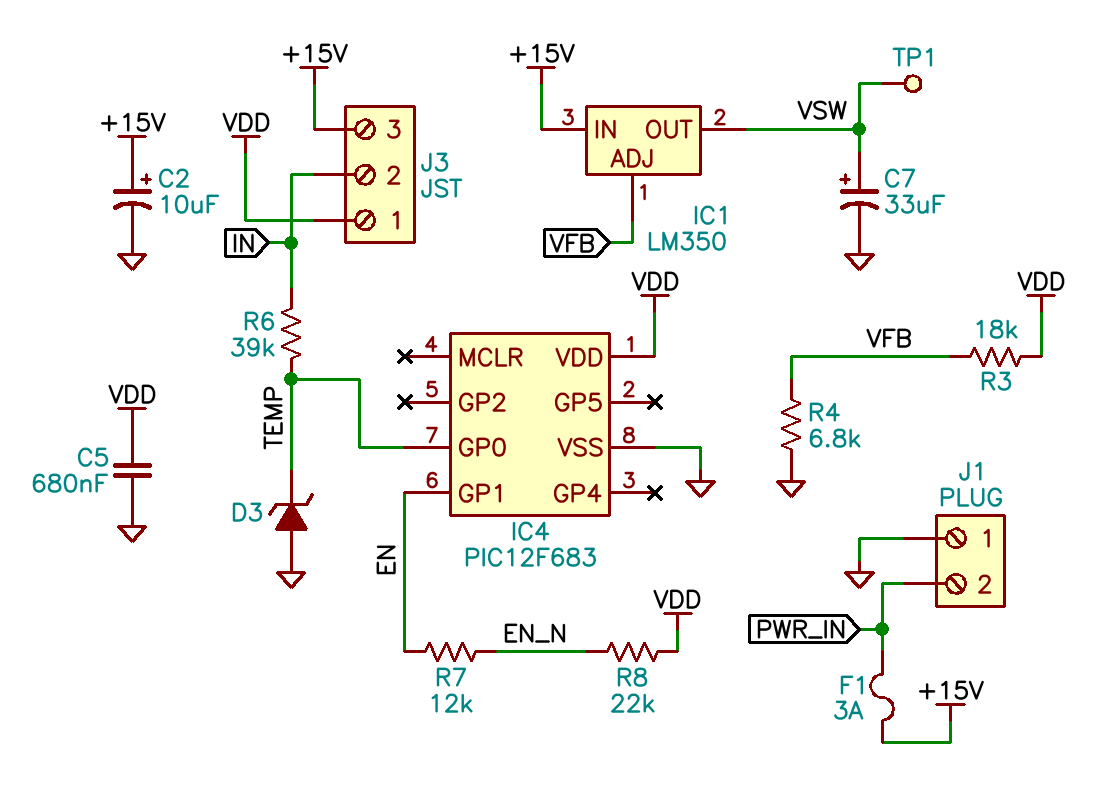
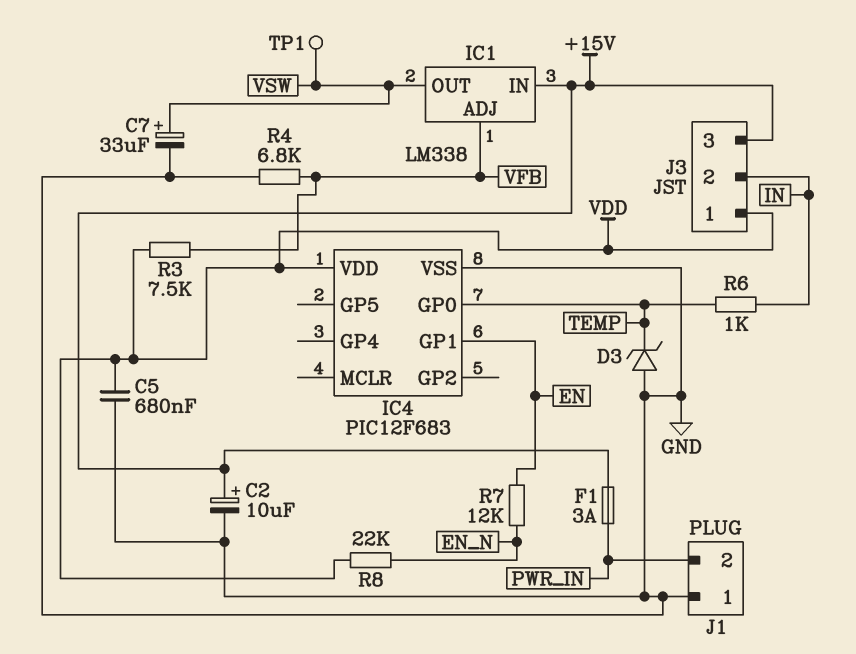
IC1: LM350 -> LM338
R3: 18k (VDD, VFB) -> 7.5k (VDD, VFB)
R6: 39k (IN, TEMP) -> 1k (IN, TEMP)

